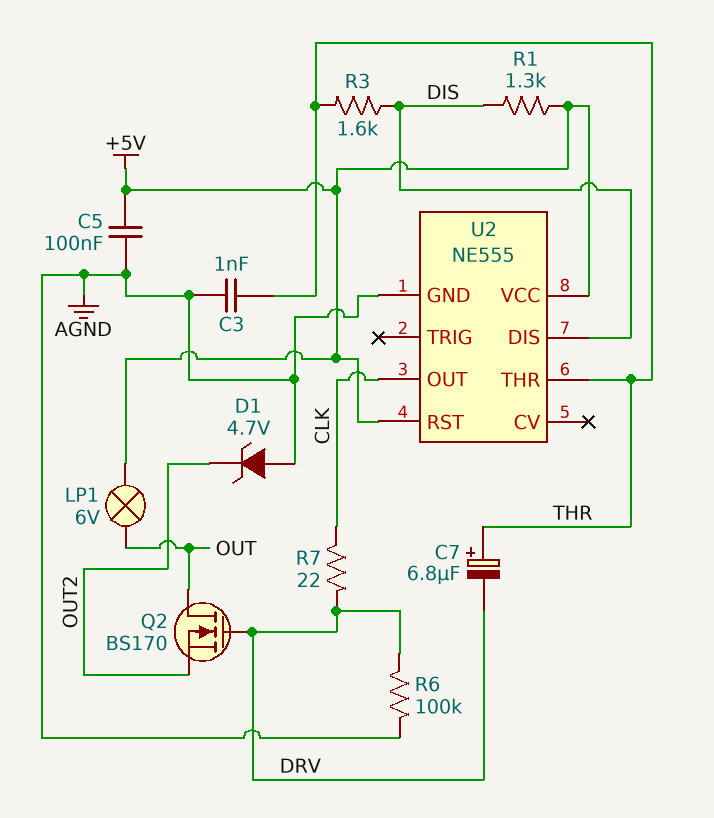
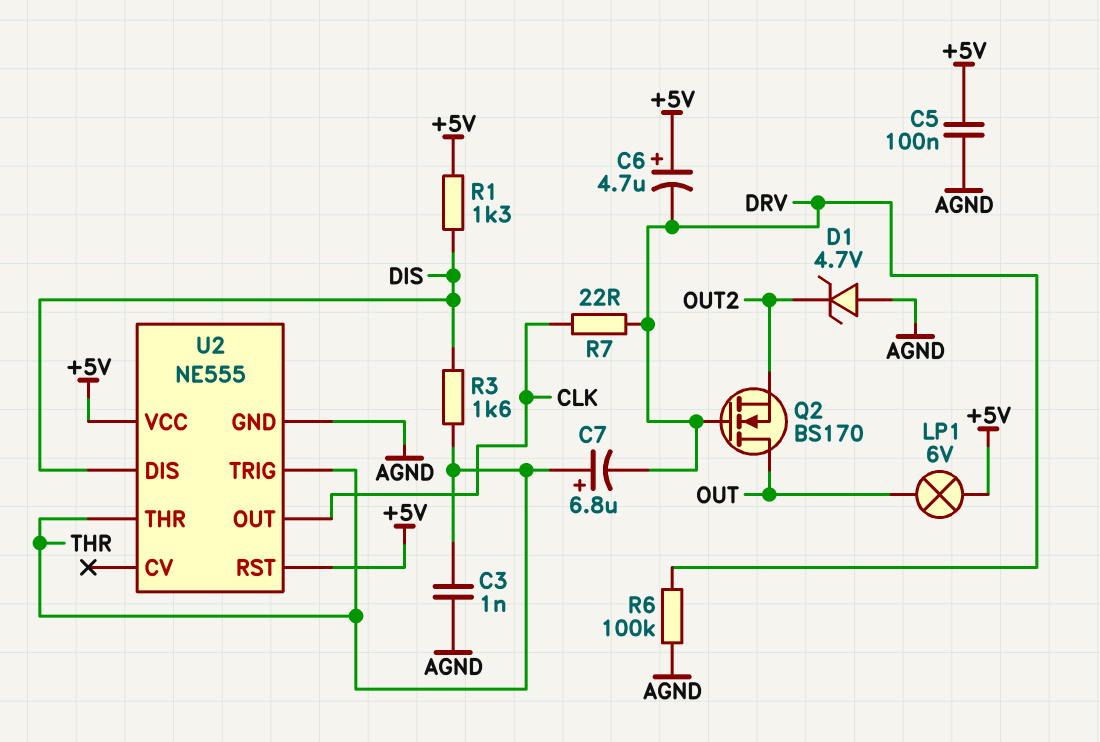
C6: none -> 4.7uF (plus +5V, minus DRV)
U2 pin TRIG: none -> THR

